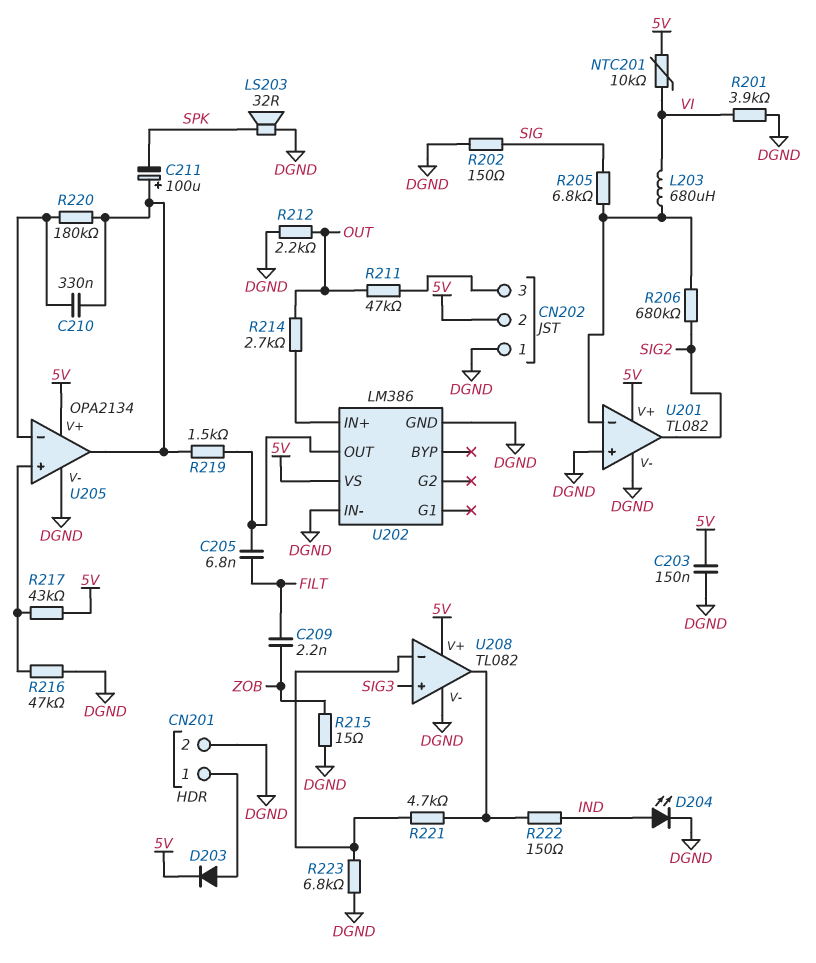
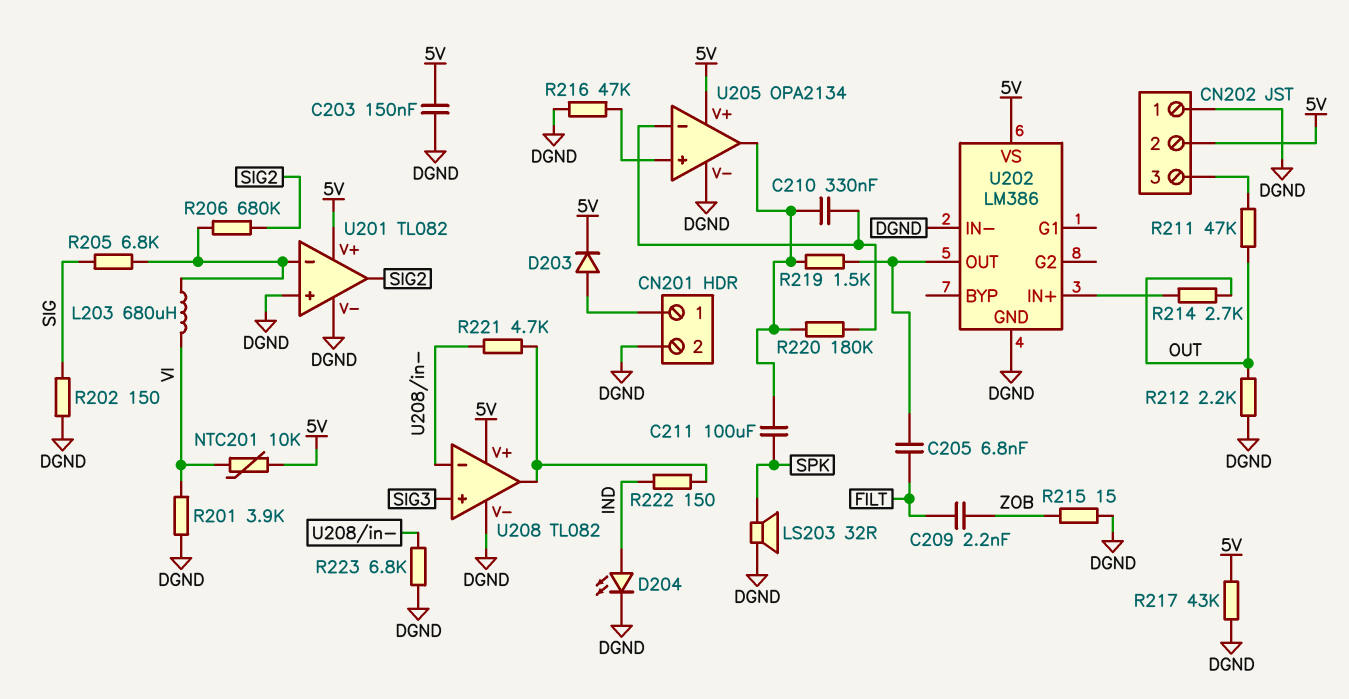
C211: 100uF (plus U205/out, minus SPK) -> 100uF (SPK, U205/out)
R217: 43k (5V, U205/in+) -> 43k (5V, DGND)

